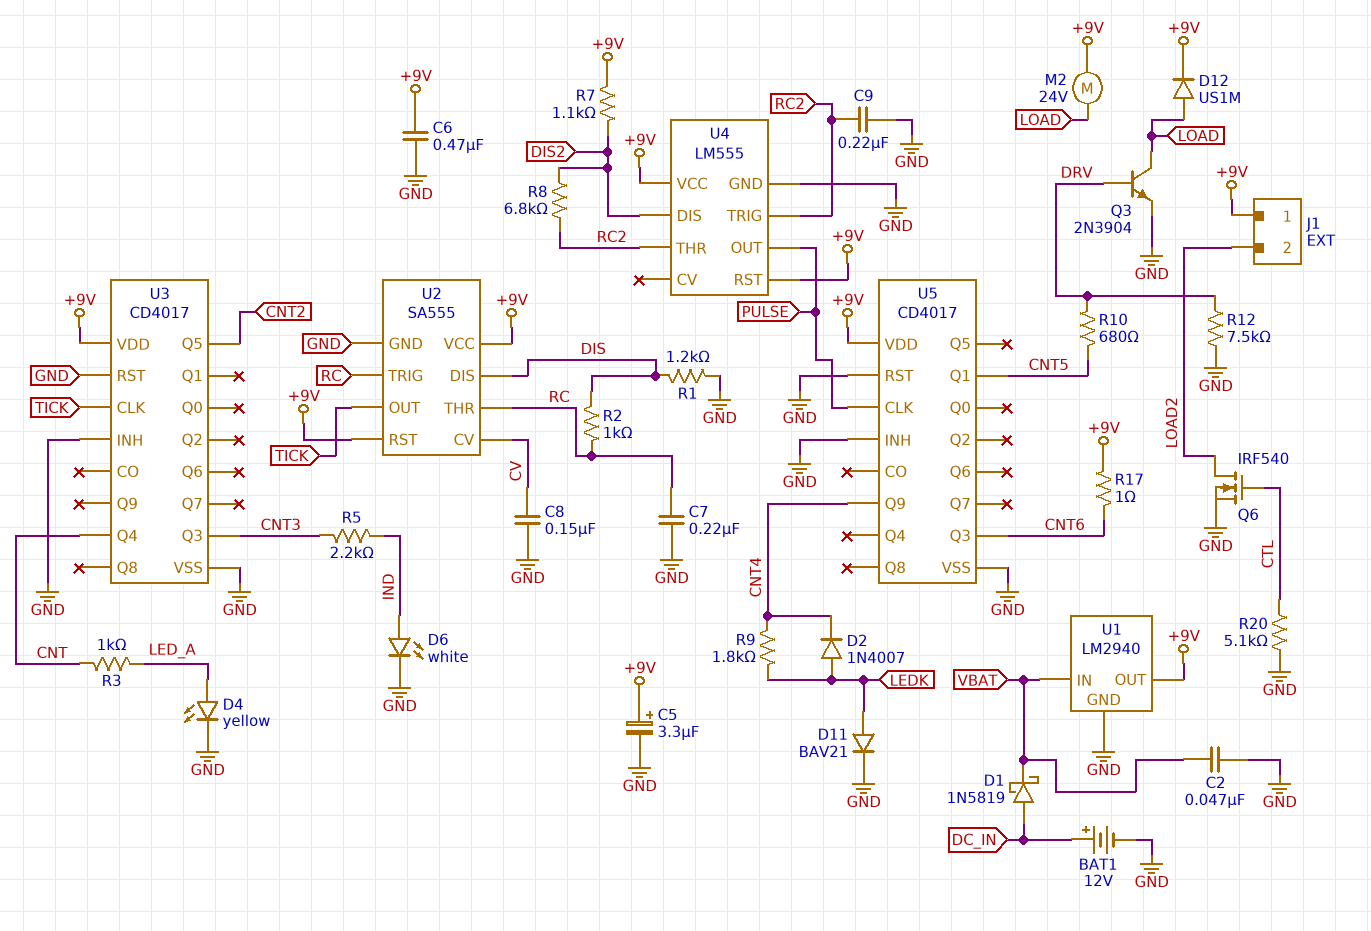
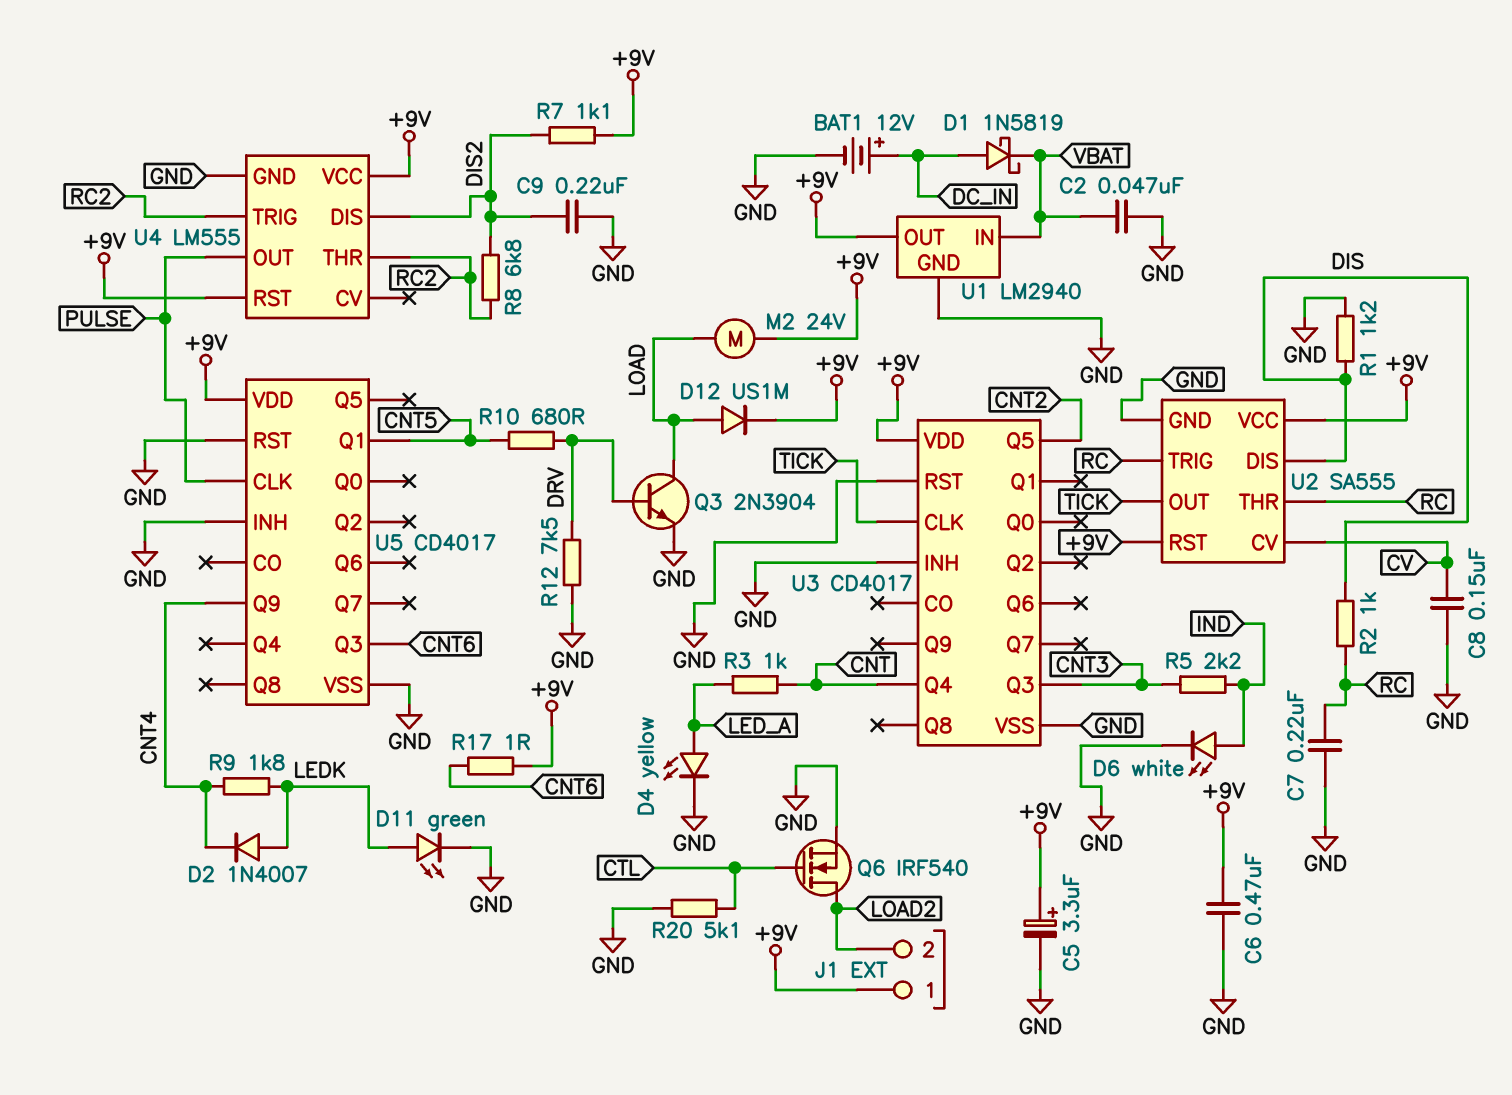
C9: 220nF (GND, RC2) -> 220nF (DIS2, GND)
D11: diode BAV21 (A LEDK, K GND) -> LED green (A LEDK, K GND)

